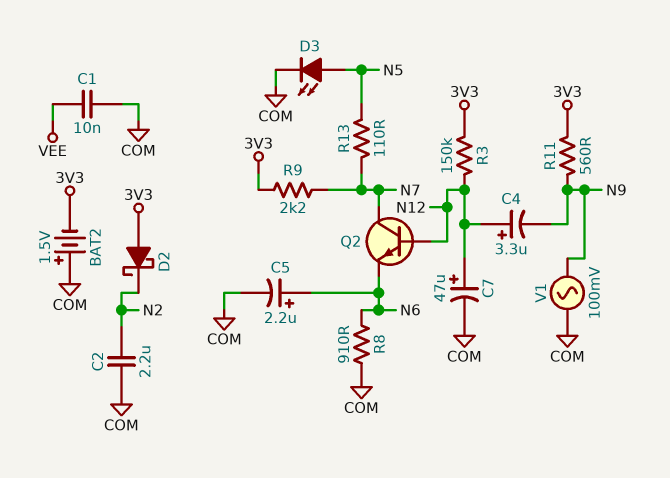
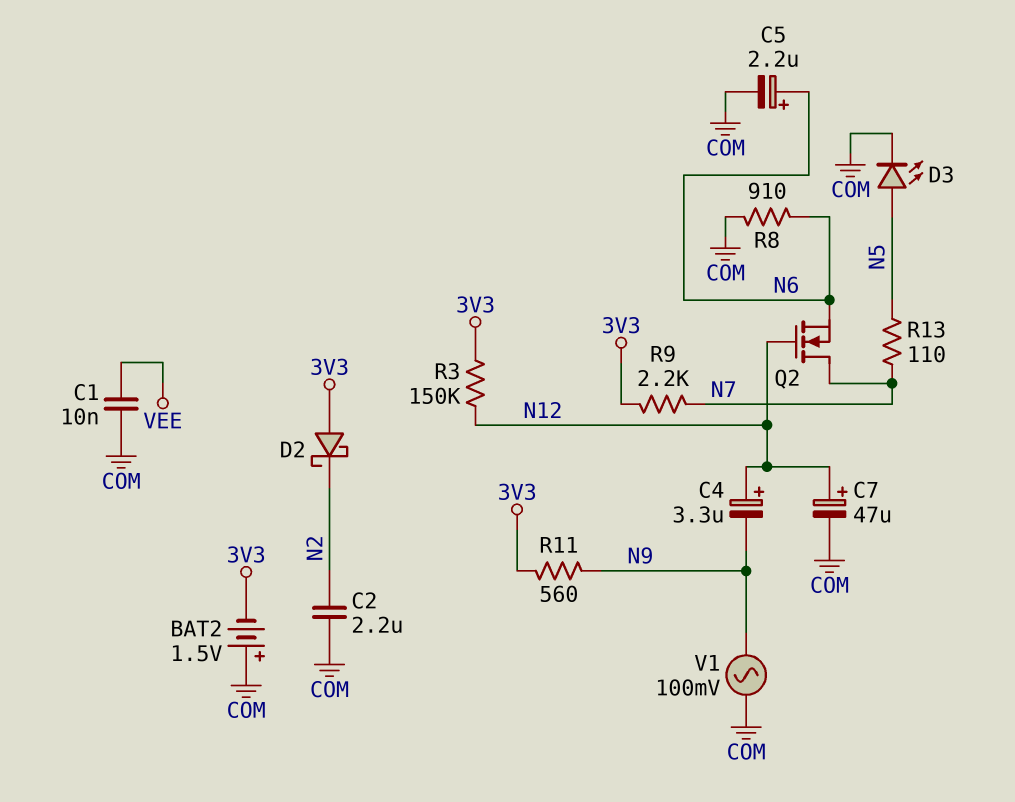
Q2: NPN (B N12, C N7, E N6) -> NMOS (G N12, D N7, S N6)

